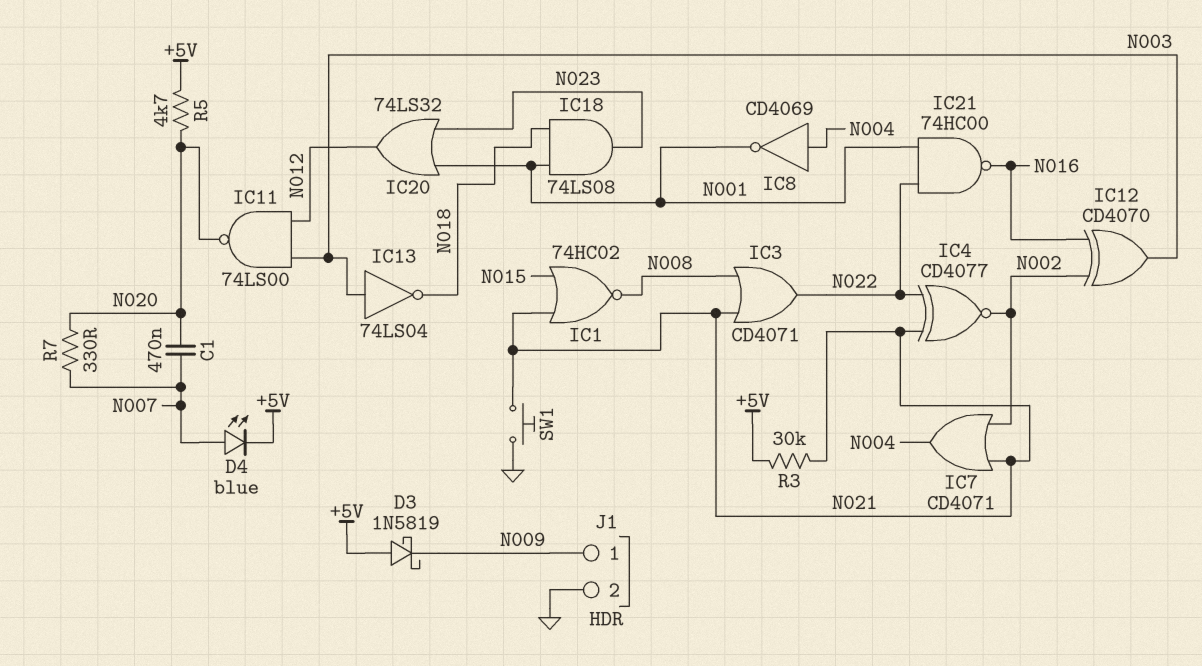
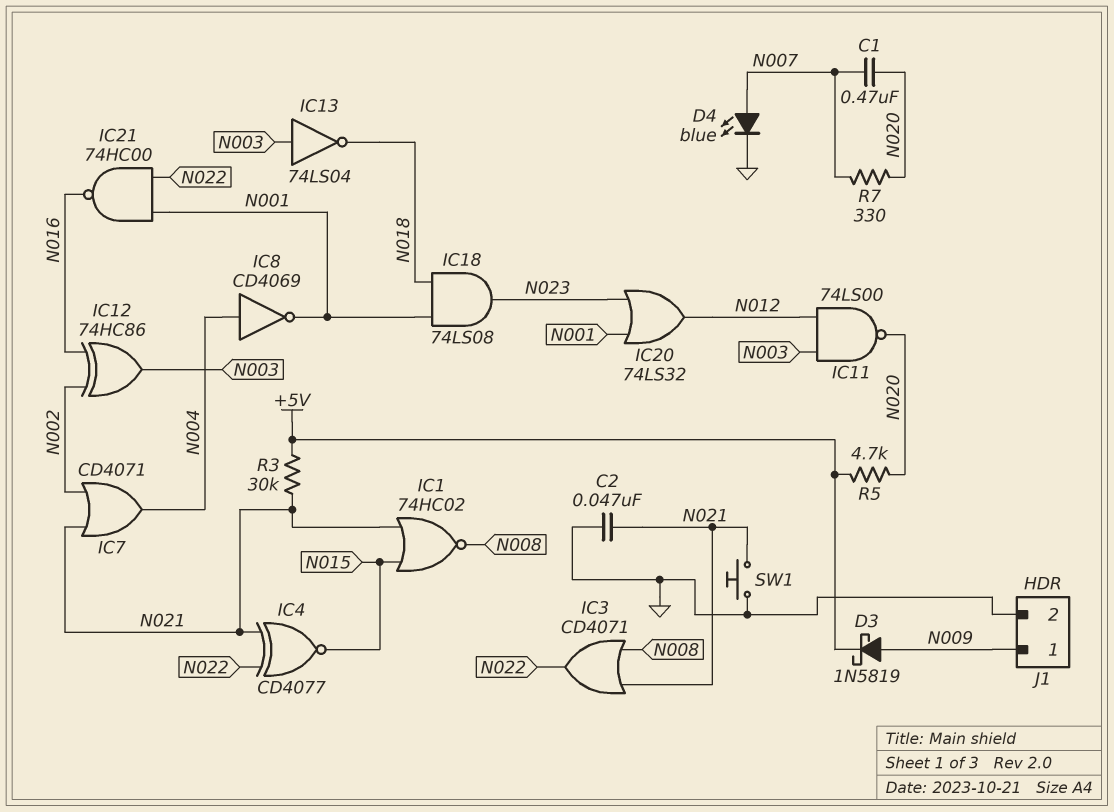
C2: none -> 47nF (GND, N021)
D3: schottky 1N5819 (A +5V, K N009) -> schottky 1N5819 (A N009, K +5V)
D4: LED blue (A N007, K +5V) -> LED blue (A N007, K GND)
IC4: XNOR CD4077 (in N021, in N022, out N002) -> XNOR CD4077 (in N021, in N022, out N015)
IC12: XOR CD4070 (in N002, in N016, out N003) -> XOR 74HC86 (in N002, in N016, out N003)

